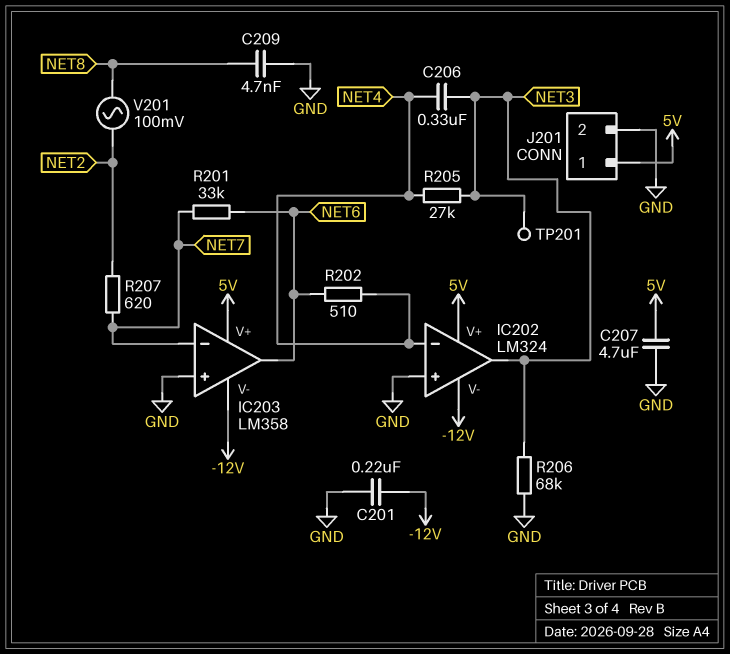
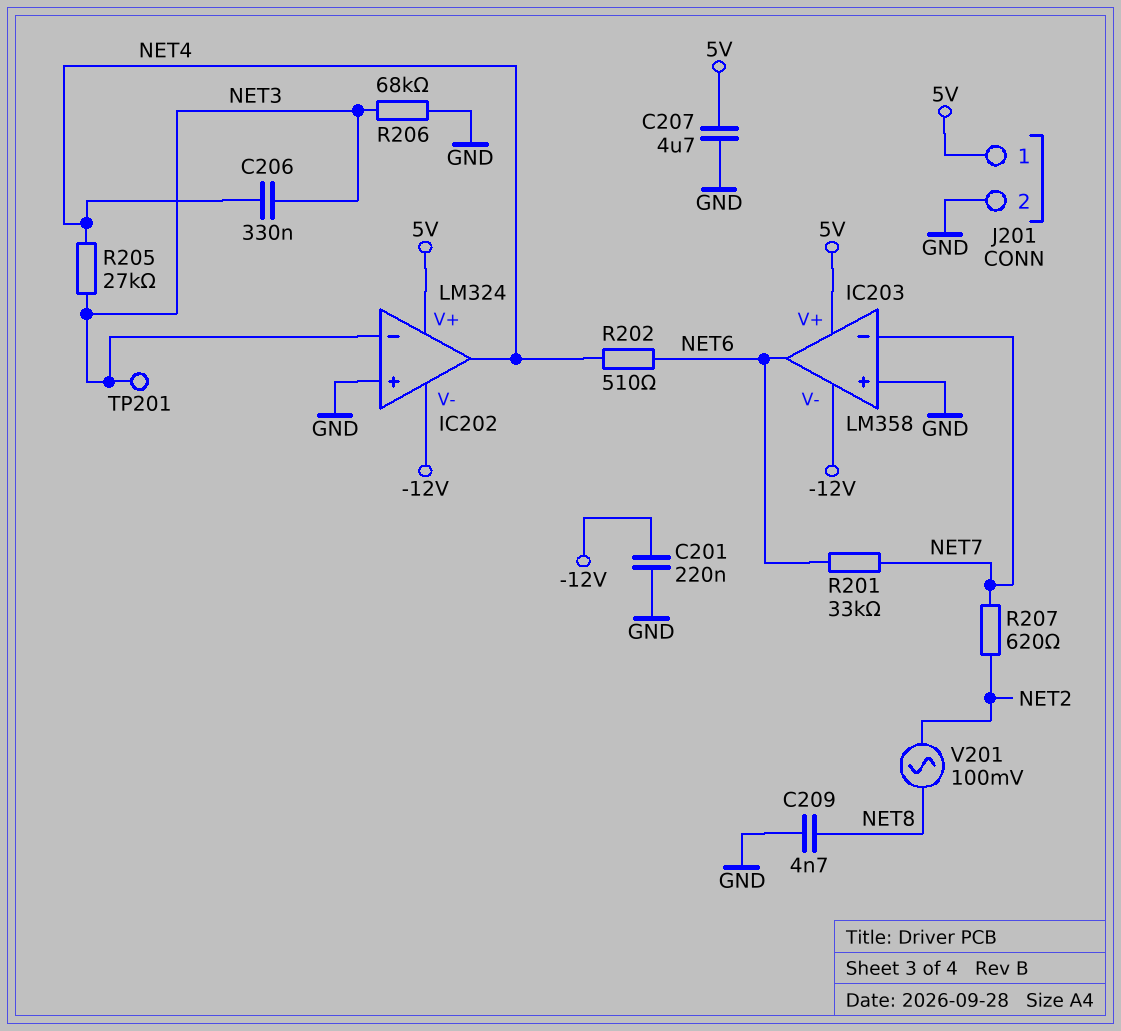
IC202 pin in-: NET4 -> NET3
IC202 pin out: NET3 -> NET4

